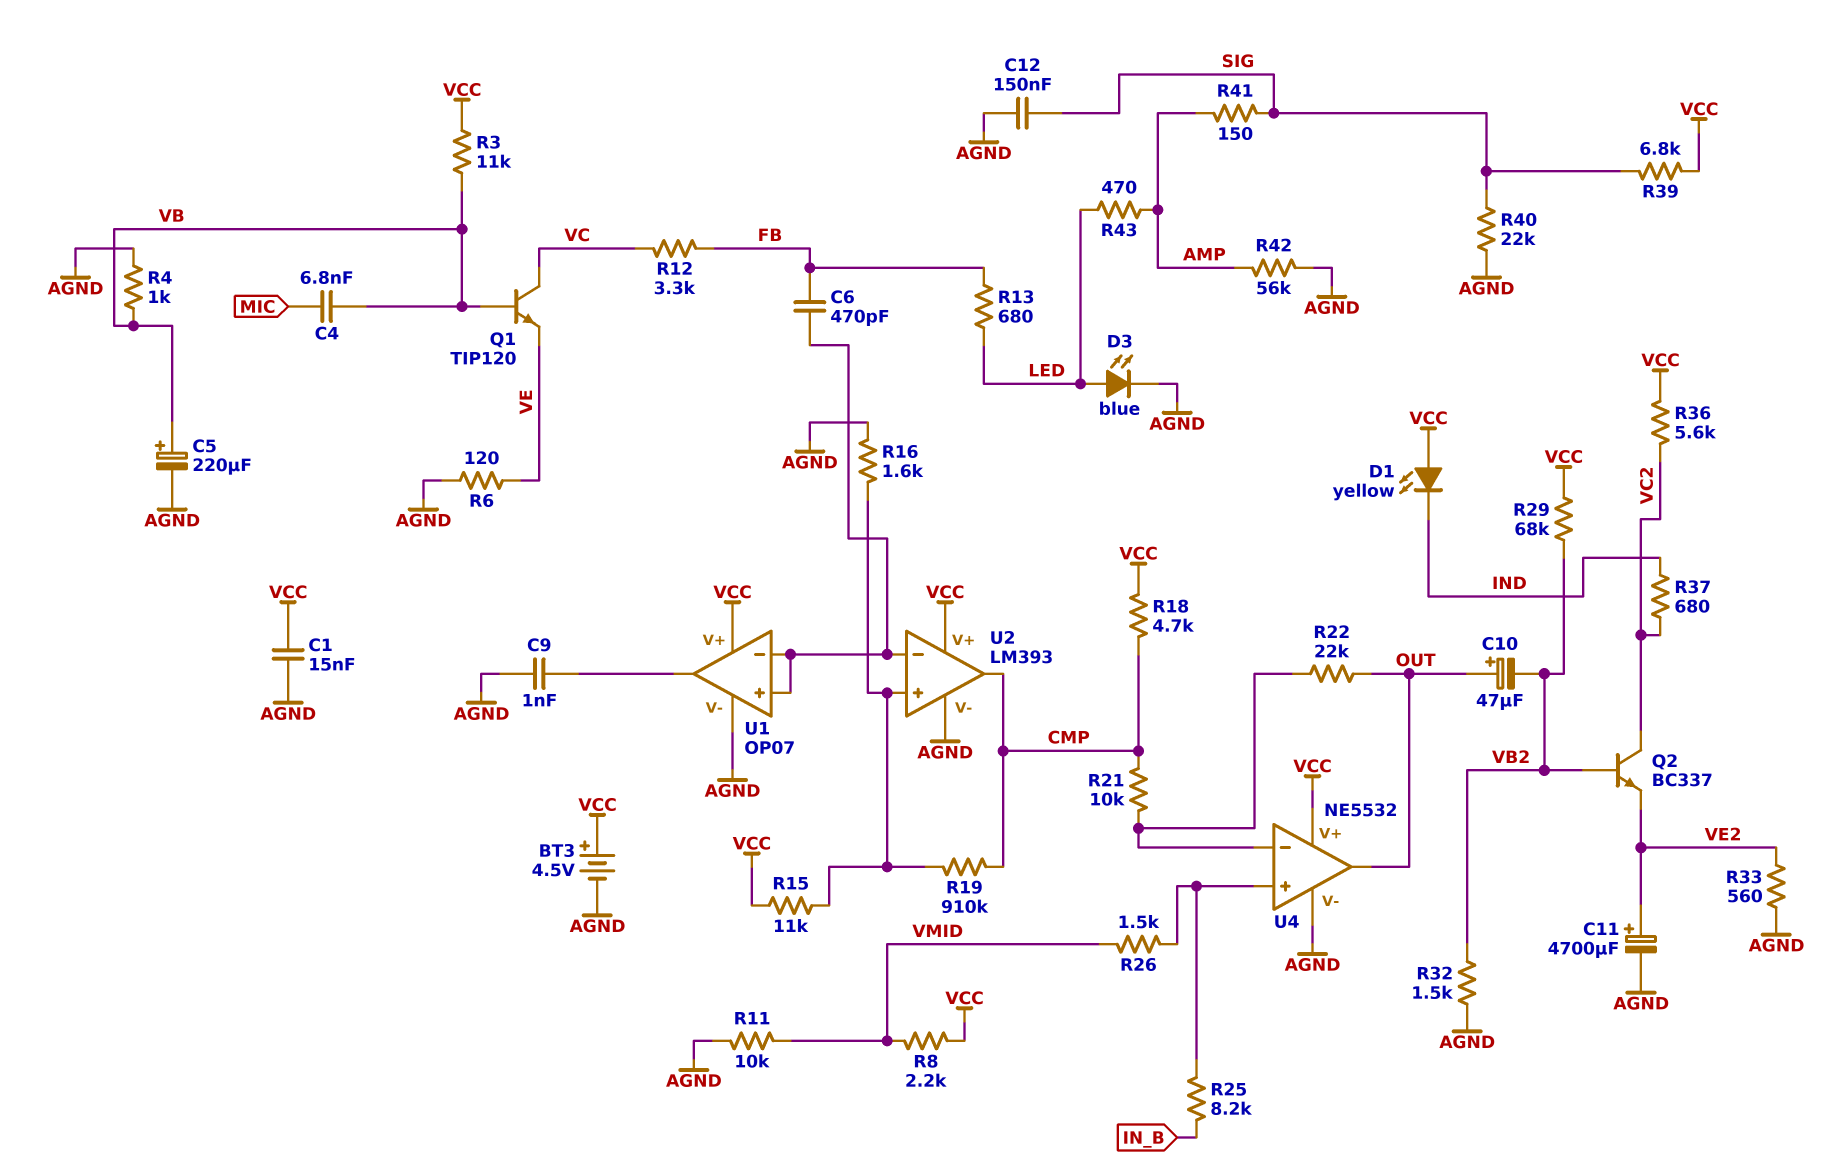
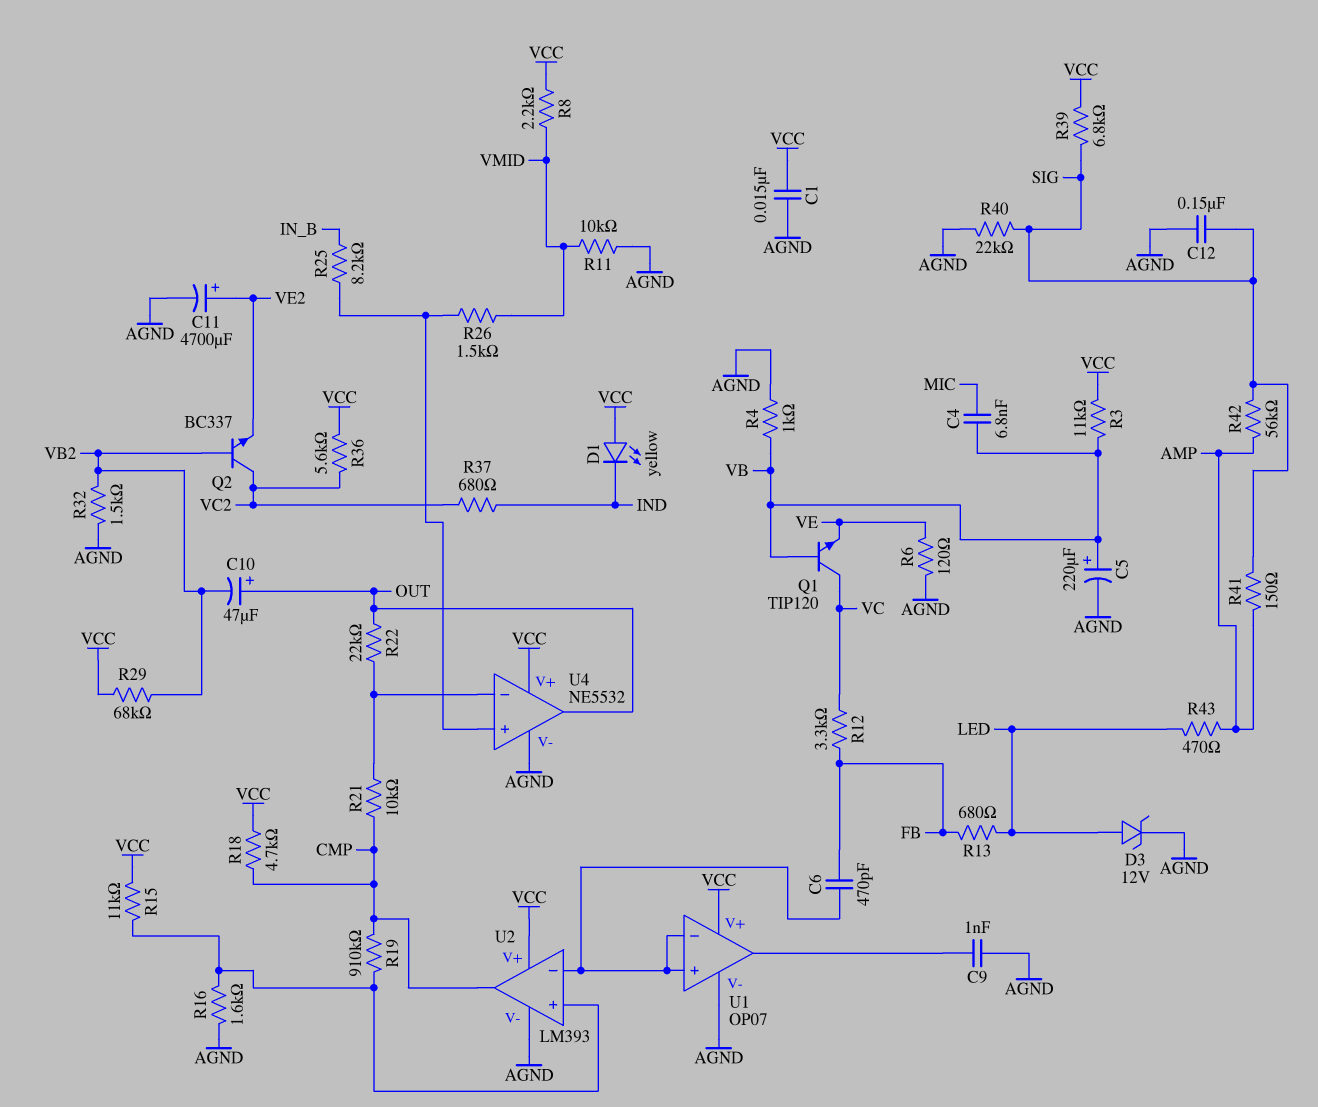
BT3: 4.5V (plus VCC, minus AGND) -> none
D3: LED blue (A LED, K AGND) -> zener 12V (A LED, K AGND)
R33: 560 (AGND, VE2) -> none
R42: 56k (AGND, AMP) -> 56k (AMP, SIG)

